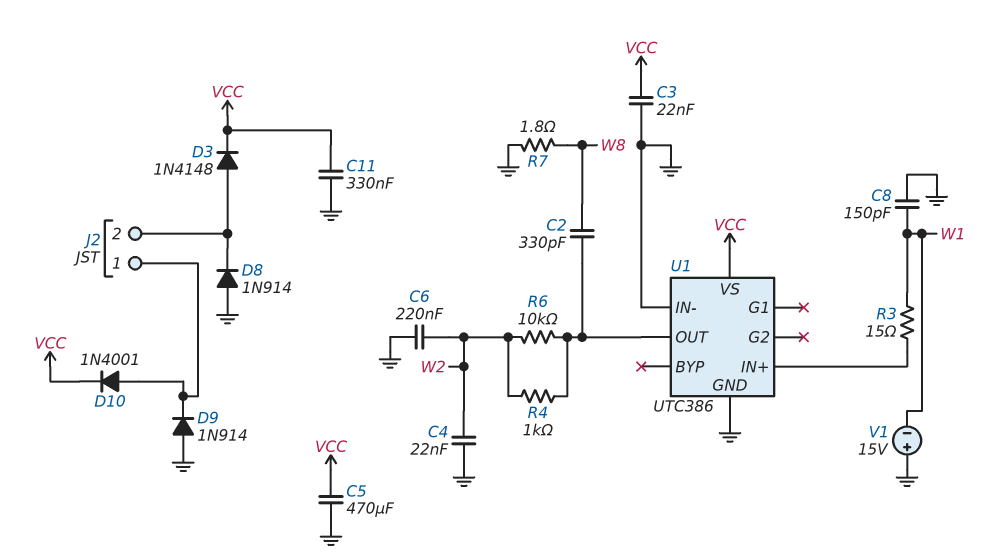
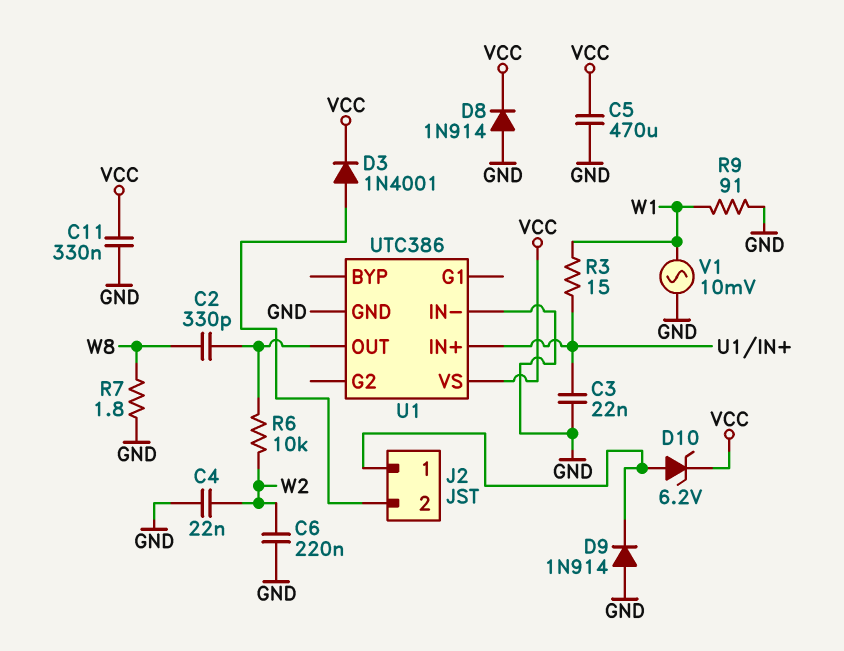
C3: 22nF (GND, VCC) -> 22nF (GND, U1/IN+)
C8: 150pF (GND, W1) -> none
D3: diode 1N4148 (A J2/2, K VCC) -> diode 1N4001 (A J2/2, K VCC)
D8: diode 1N914 (A GND, K J2/2) -> diode 1N914 (A GND, K VCC)
D10: diode 1N4001 (A J2/1, K VCC) -> zener 6.2V (A J2/1, K VCC)
R4: 1k (U1/OUT, W2) -> none
R9: none -> 91 (GND, W1)
V1: 15V (plus GND, minus W1) -> AC 10mV (GND, W1)

